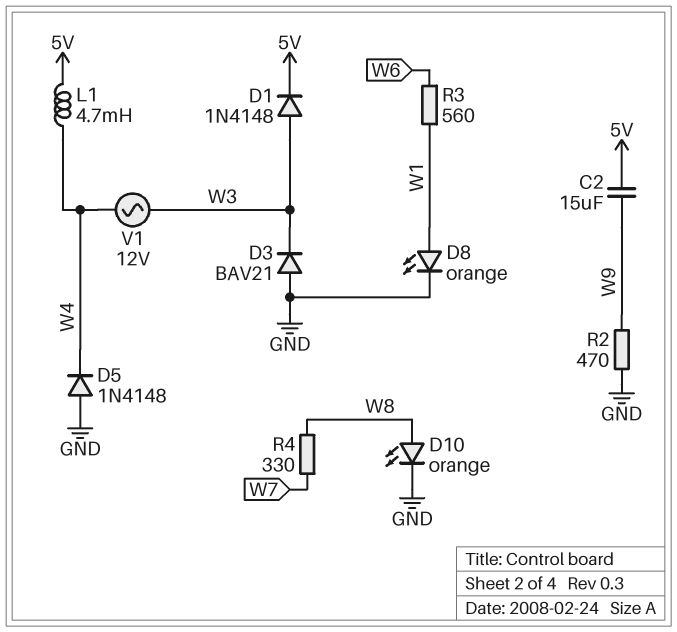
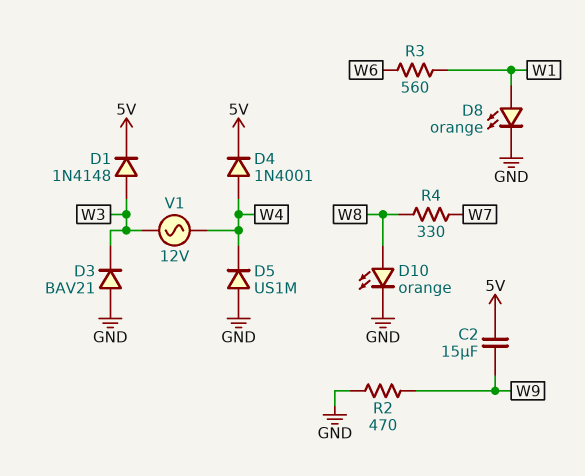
D4: none -> diode 1N4001 (A W4, K 5V)
D5: diode 1N4148 (A GND, K W4) -> diode US1M (A GND, K W4)
L1: 4.7mH (5V, W4) -> none

